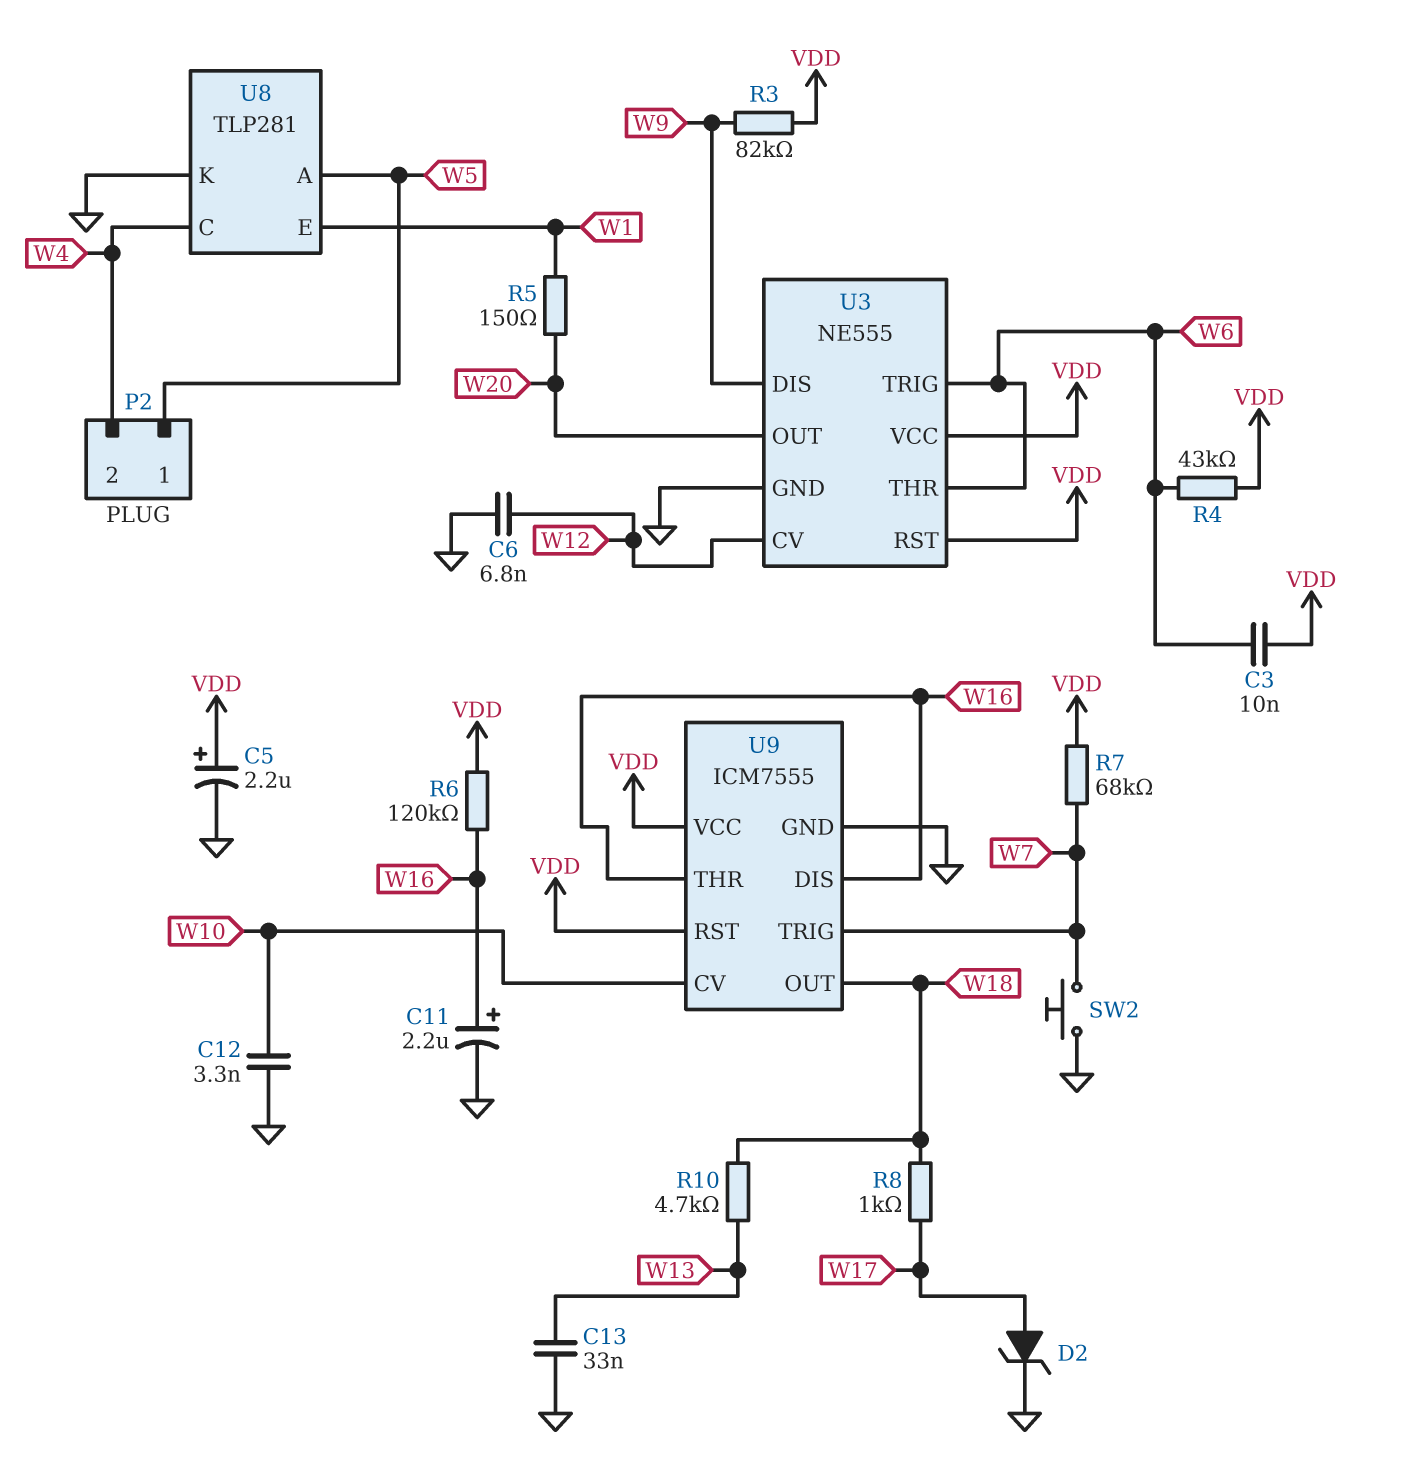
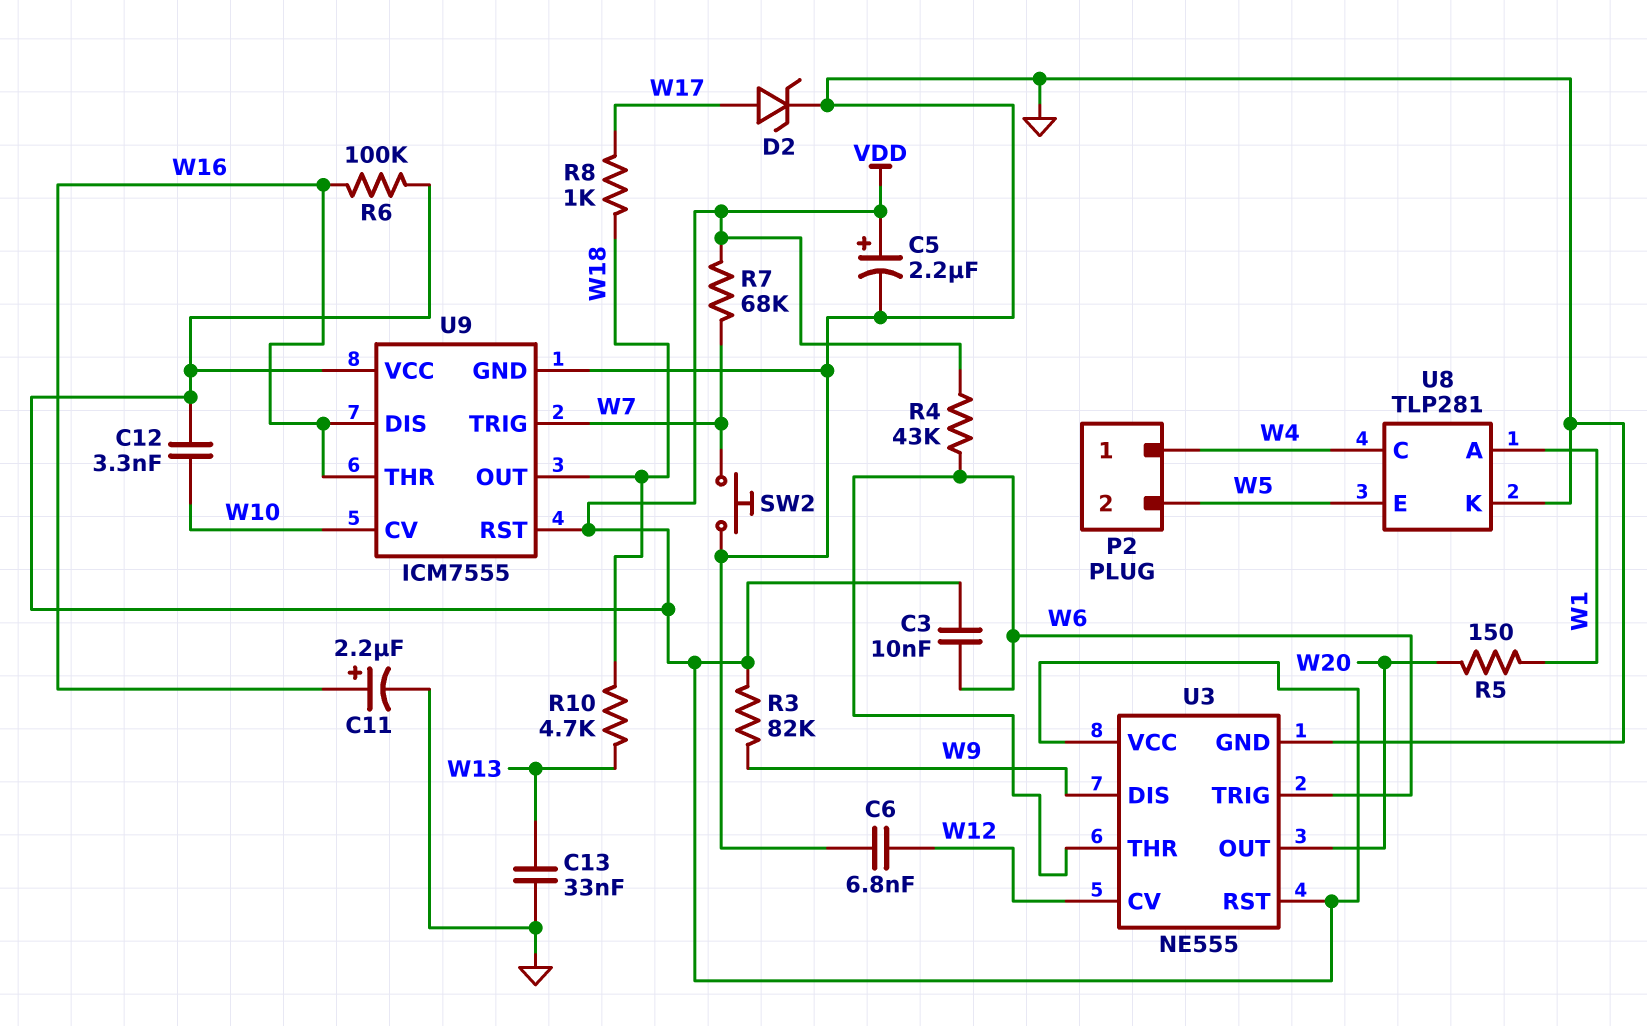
C12: 3.3nF (GND, W10) -> 3.3nF (VDD, W10)
P2 pin 1: W5 -> W4
P2 pin 2: W4 -> W5
R6: 120k (VDD, W16) -> 100k (VDD, W16)
U8 pin A: W5 -> W1
U8 pin E: W1 -> W5

